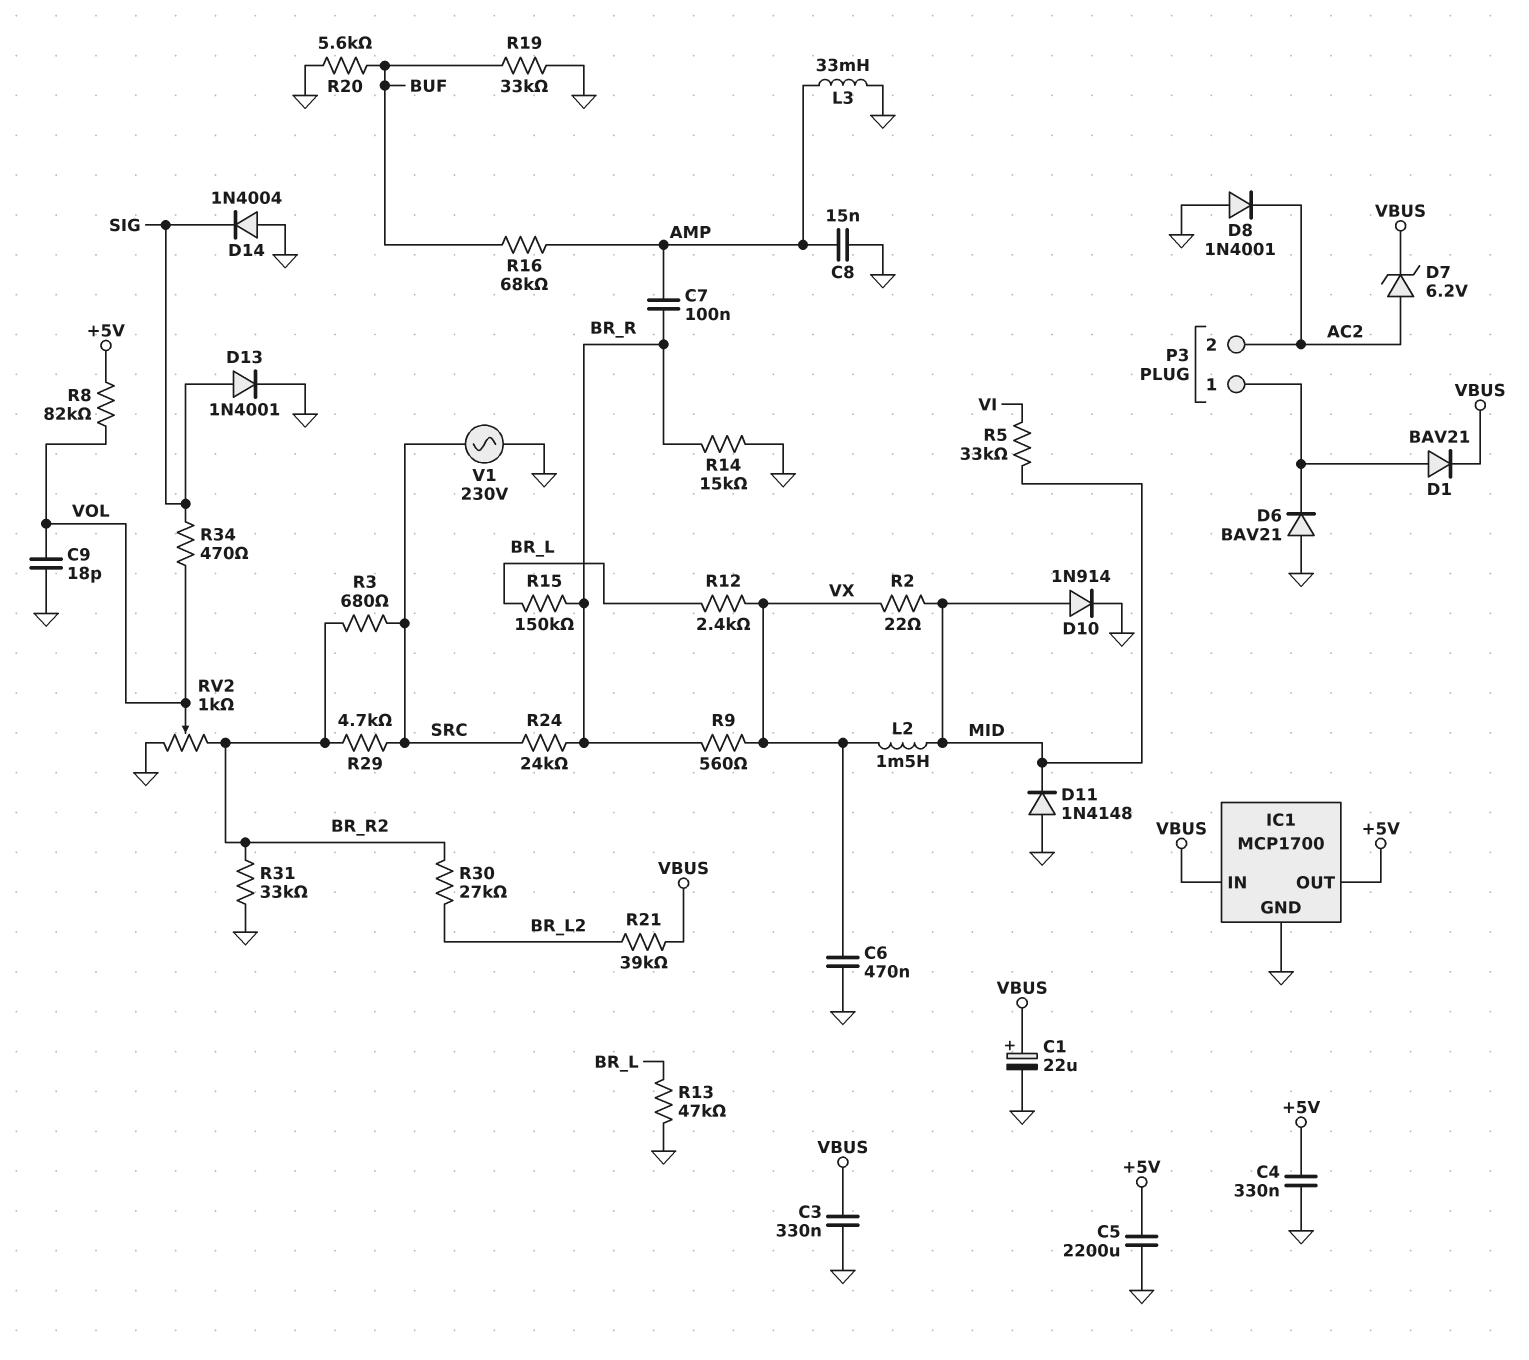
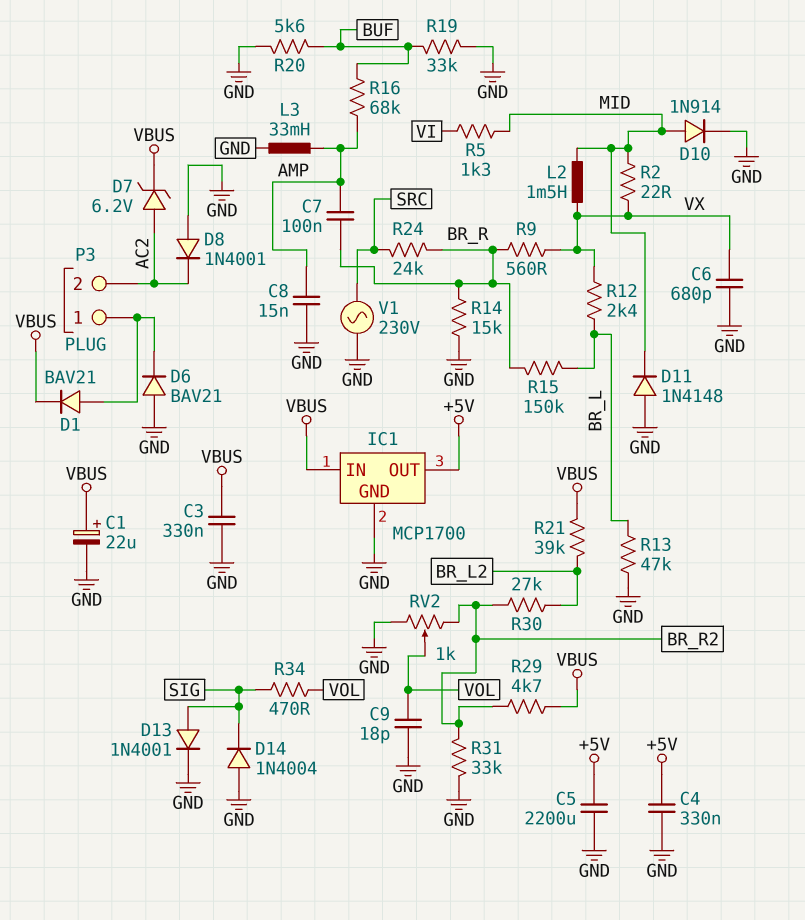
C6: 470nF (GND, VX) -> 680pF (GND, VX)
R3: 680 (BR_R2, SRC) -> none
R5: 33k (MID, VI) -> 1.3k (MID, VI)
R8: 82k (+5V, VOL) -> none
R29: 4.7k (BR_R2, SRC) -> 4.7k (BR_R2, VBUS)

